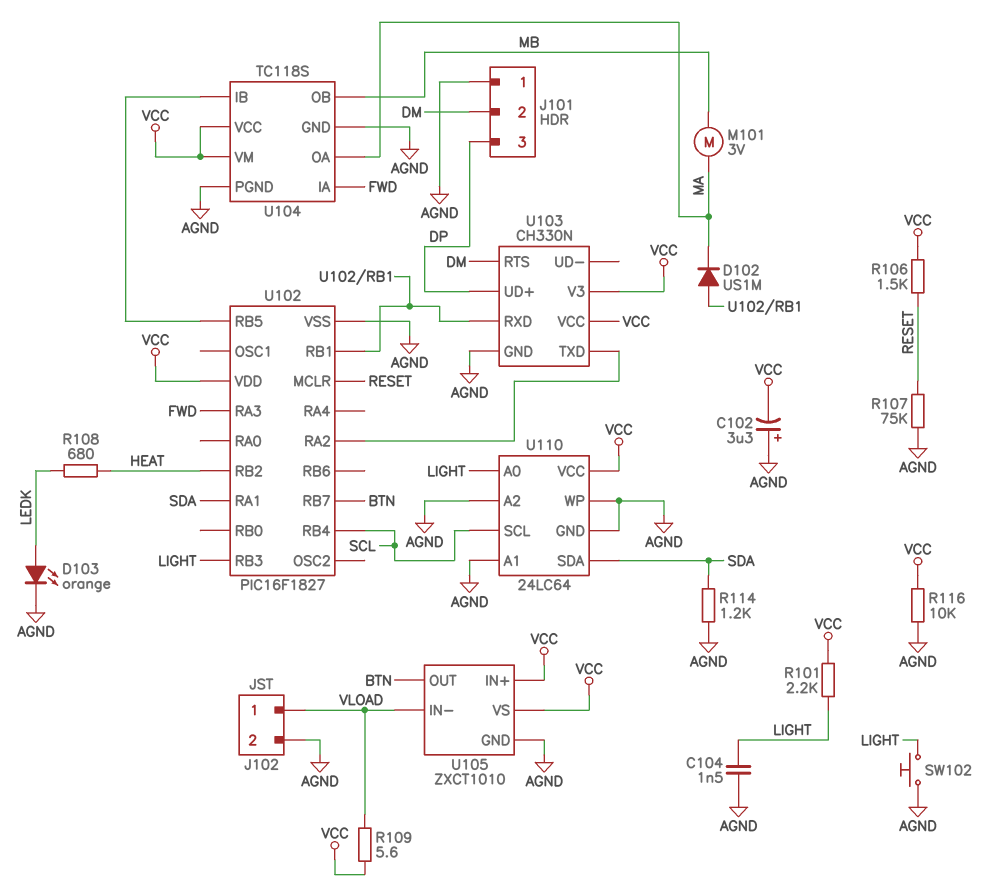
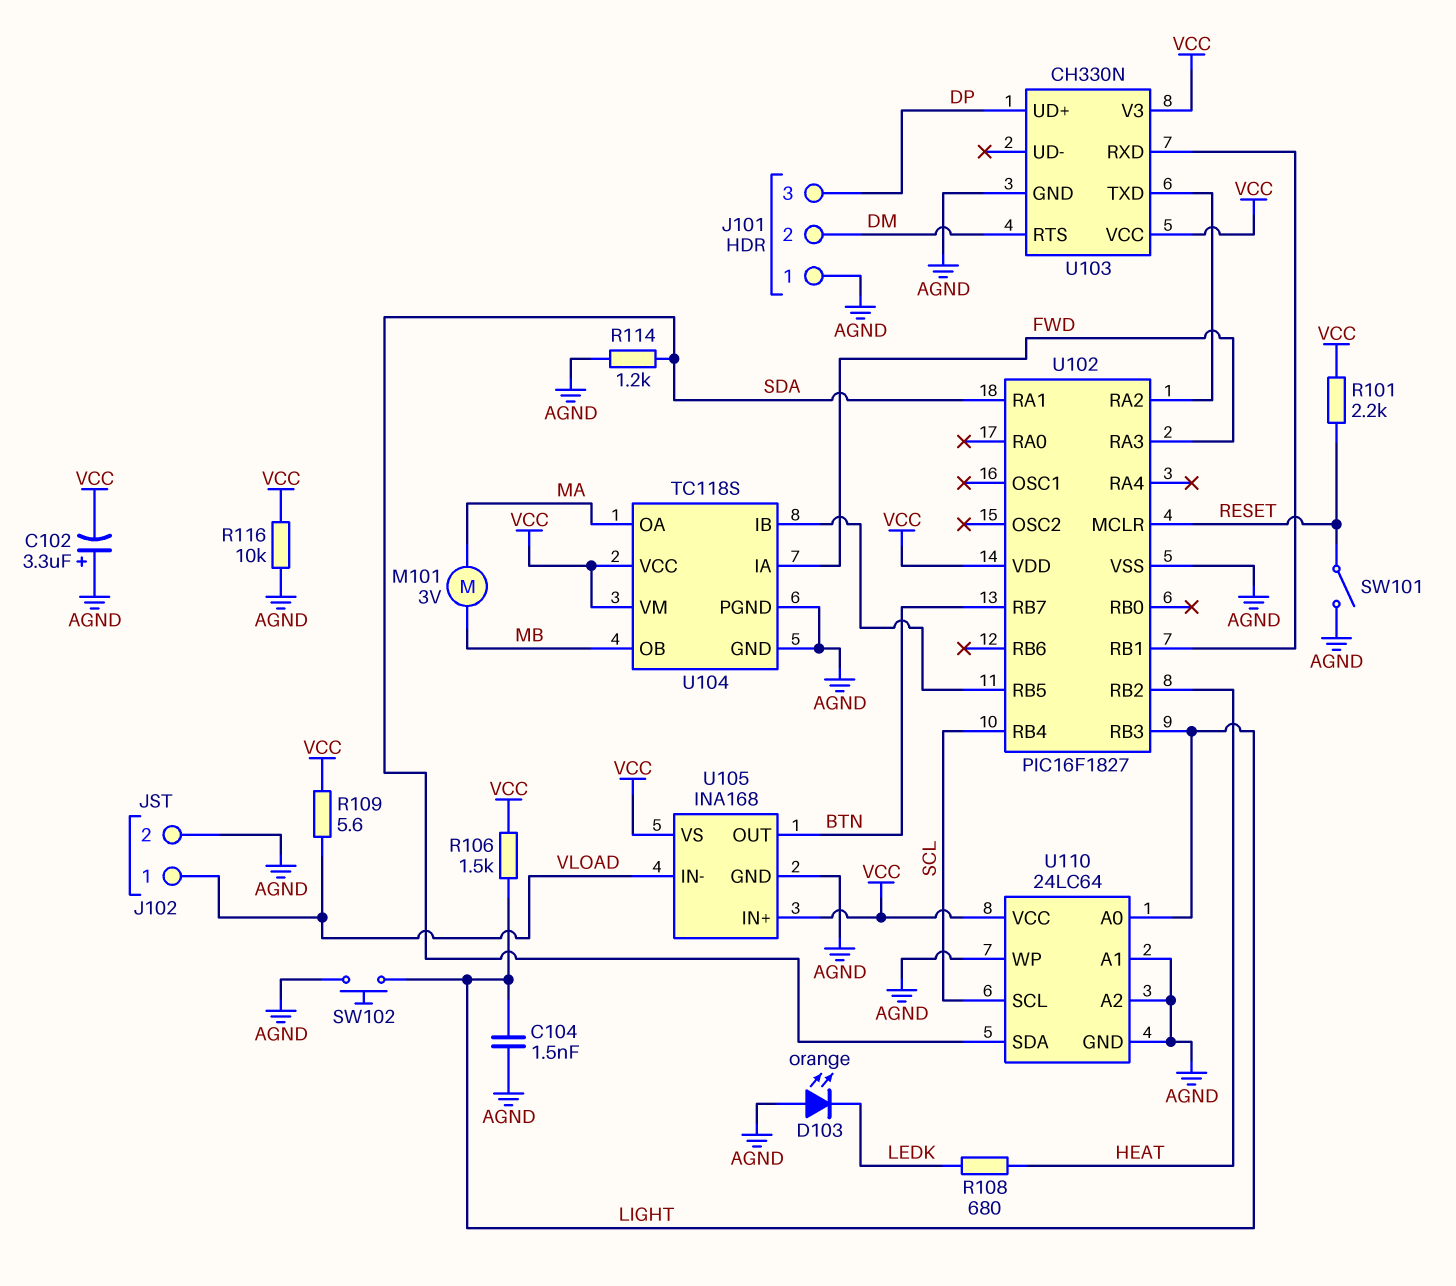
D102: diode US1M (A U102/RB1, K MA) -> none
D103: LED orange (A LEDK, K AGND) -> LED orange (A AGND, K LEDK)
R101: 2.2k (LIGHT, VCC) -> 2.2k (RESET, VCC)
R106: 1.5k (RESET, VCC) -> 1.5k (LIGHT, VCC)
R107: 75k (AGND, RESET) -> none
SW101: none -> switch (AGND, RESET)
U105: ZXCT1010 -> INA168

